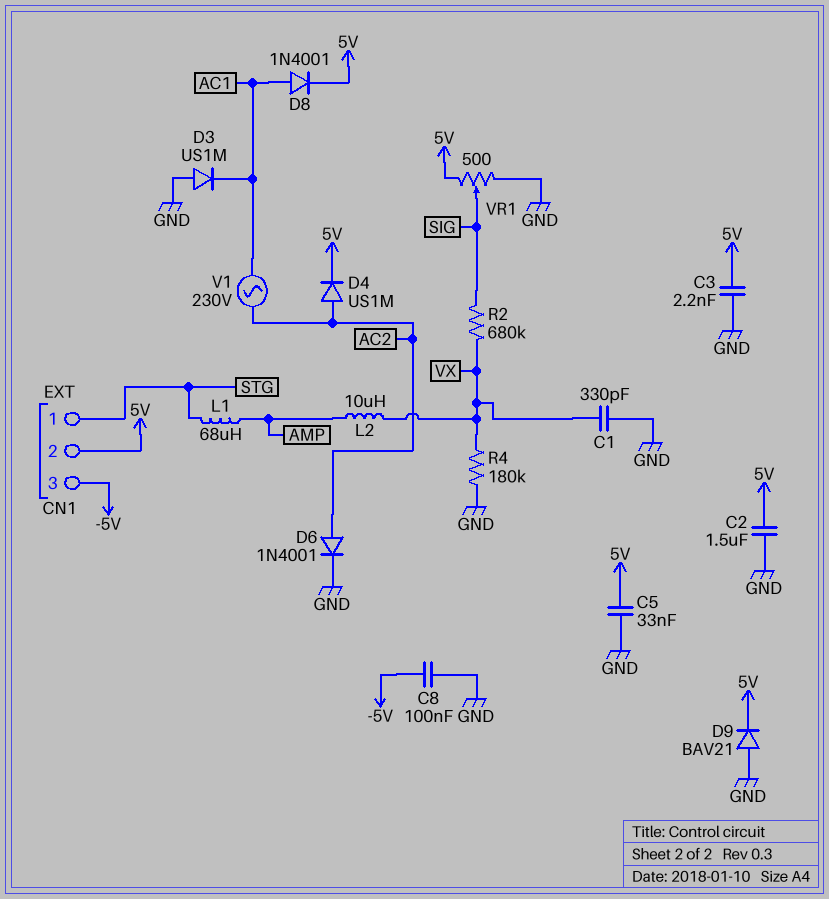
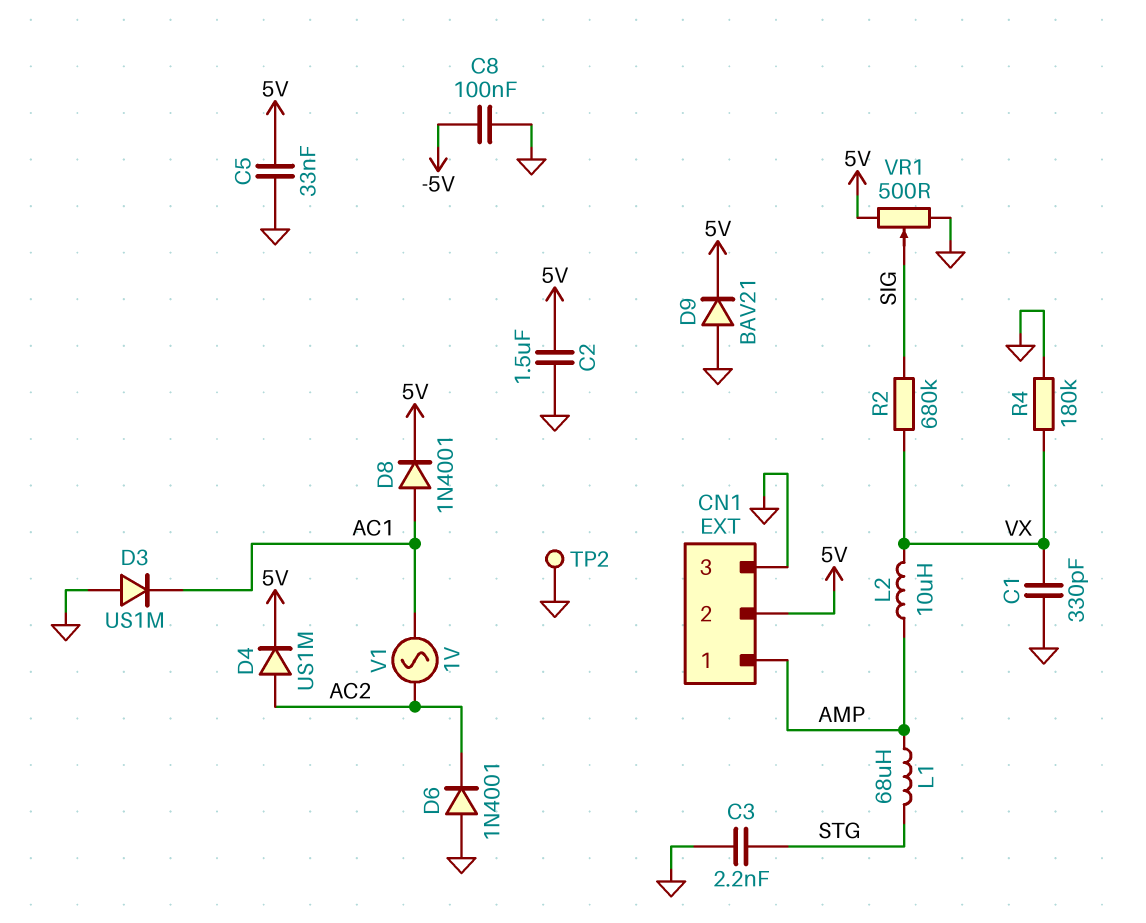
C3: 2.2nF (5V, GND) -> 2.2nF (GND, STG)
CN1 pin 1: STG -> AMP
CN1 pin 3: -5V -> GND
D6: diode 1N4001 (A AC2, K GND) -> diode 1N4001 (A GND, K AC2)
TP2: none -> test point (GND)
V1: AC 230V (AC1, AC2) -> AC 1V (AC1, AC2)

